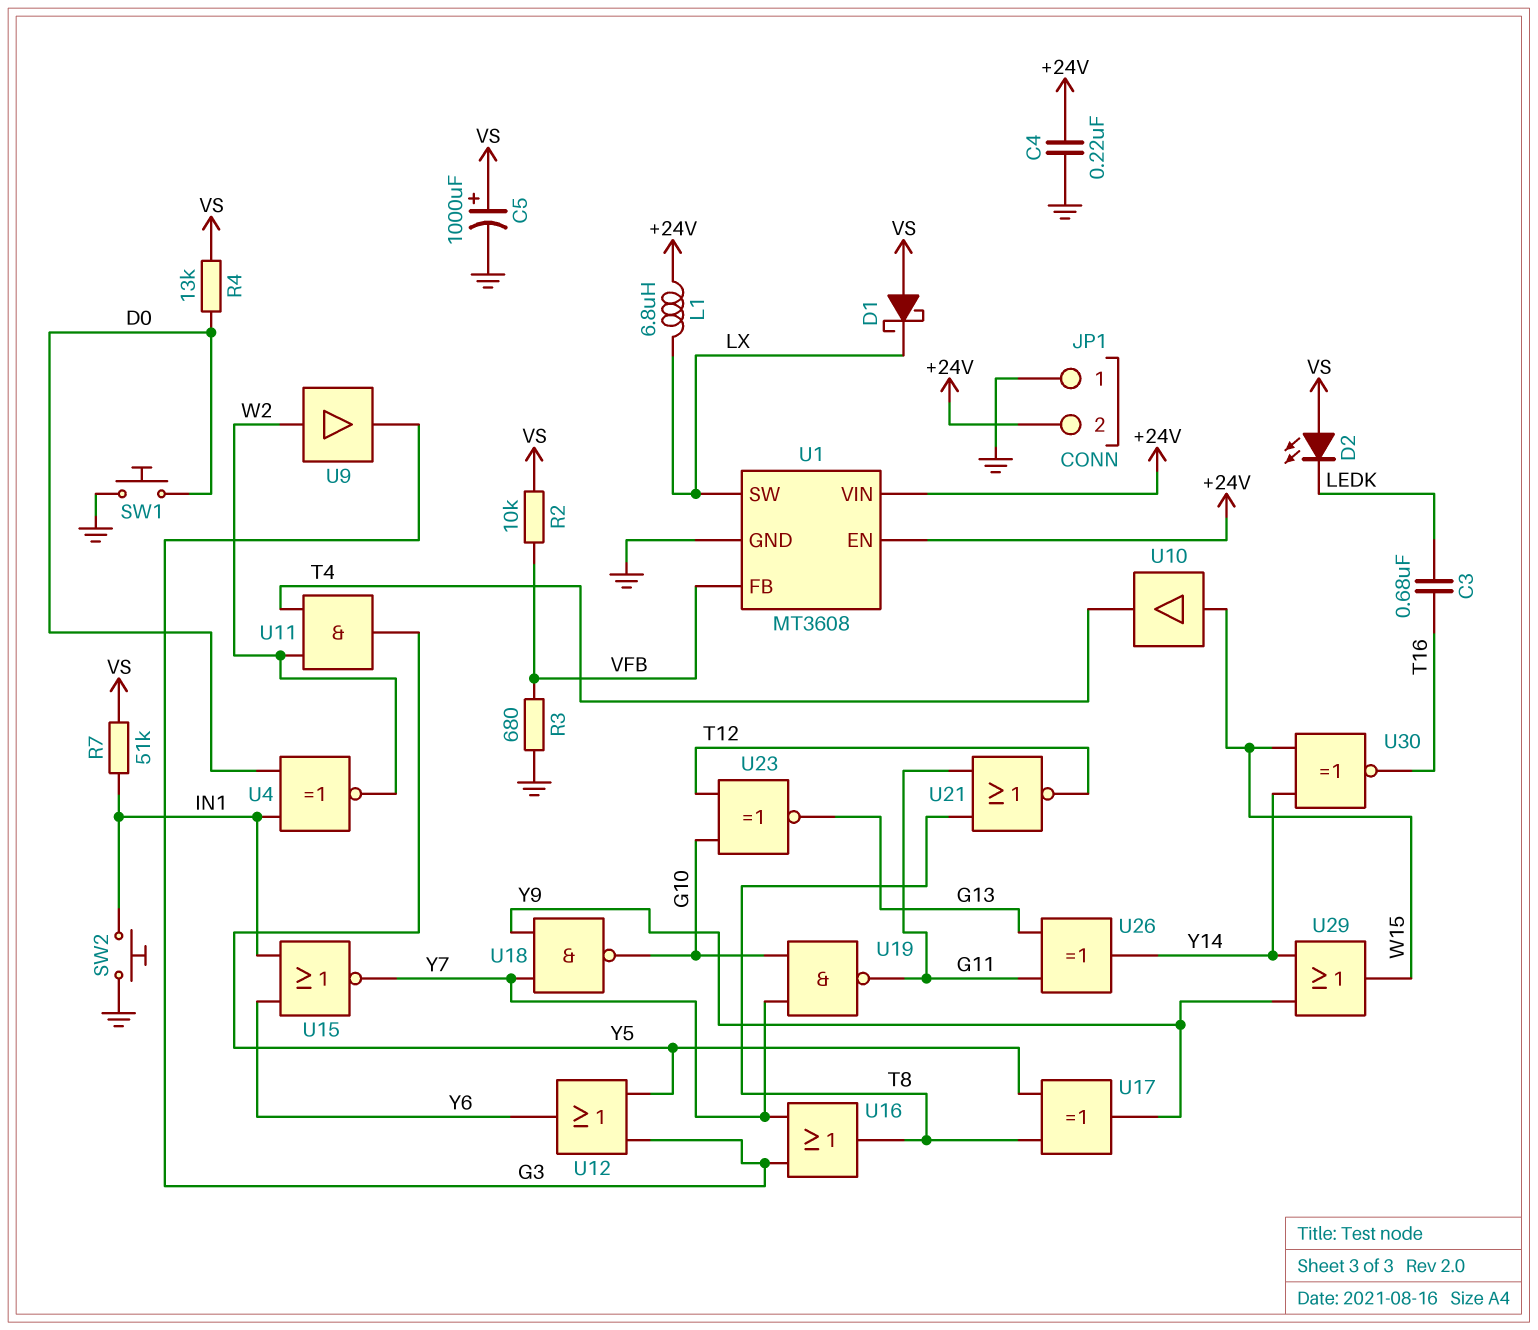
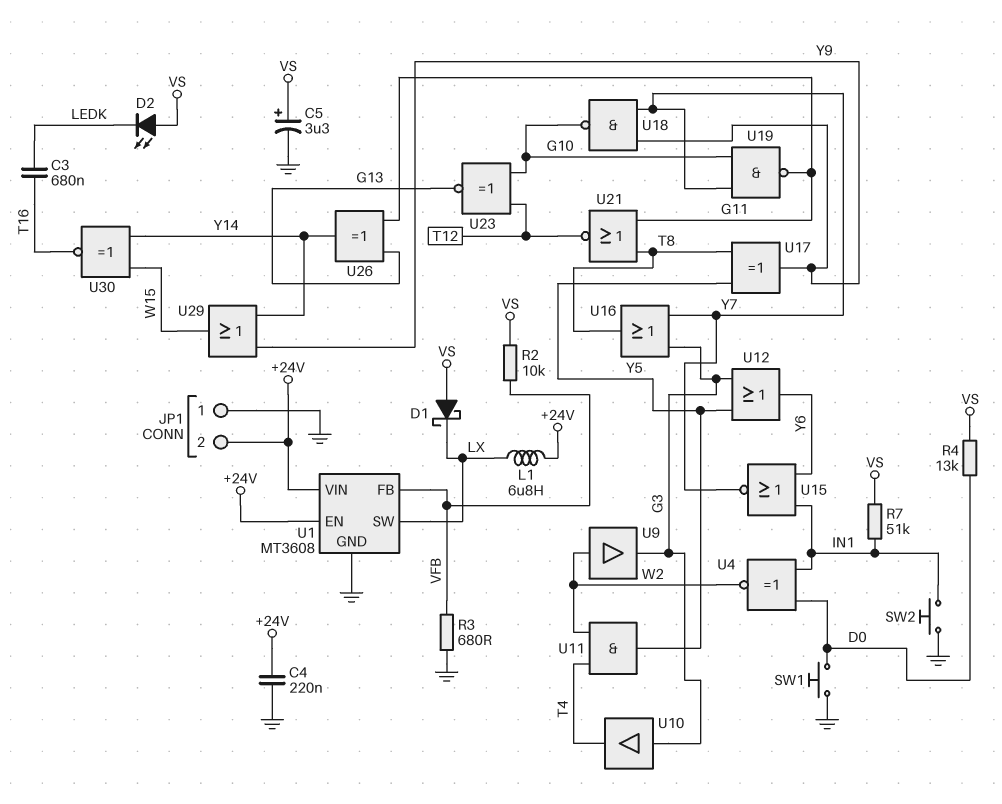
C5: 1000uF (plus VS, minus GND) -> 3.3uF (plus VS, minus GND)
U10: buffer (in W15, out T4) -> buffer (in G3, out T4)

